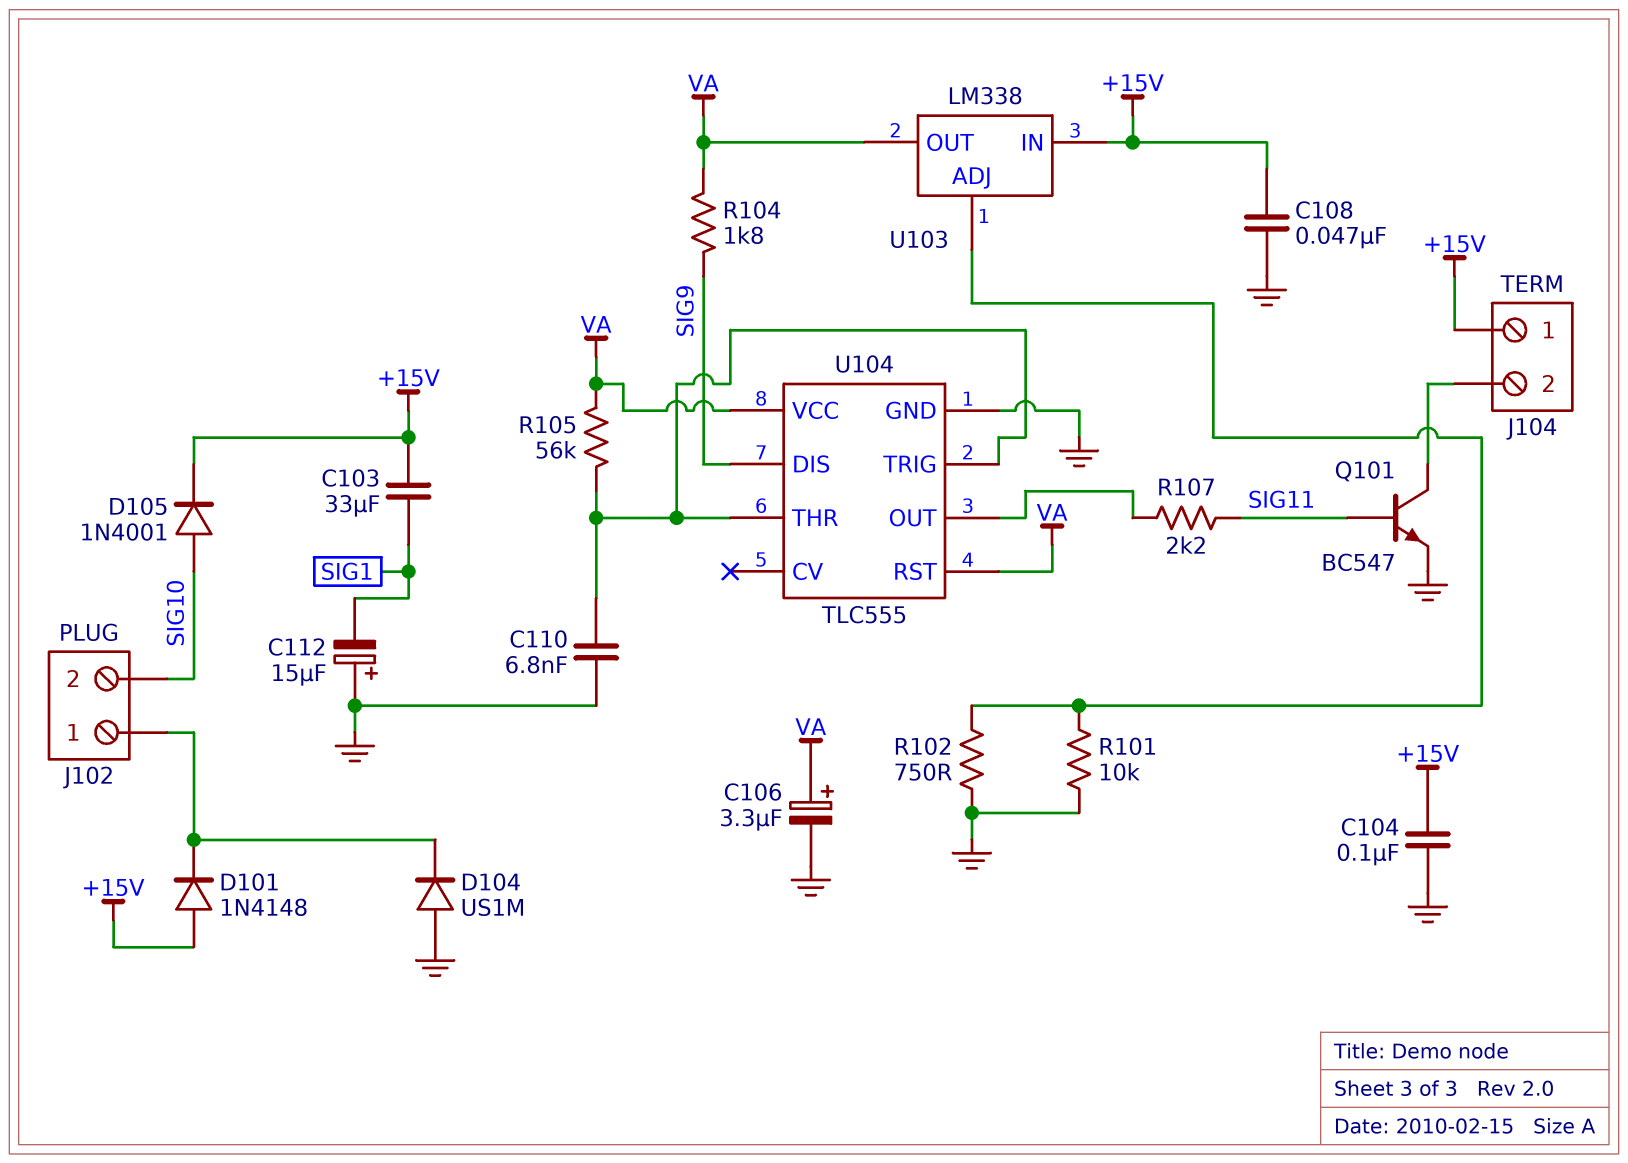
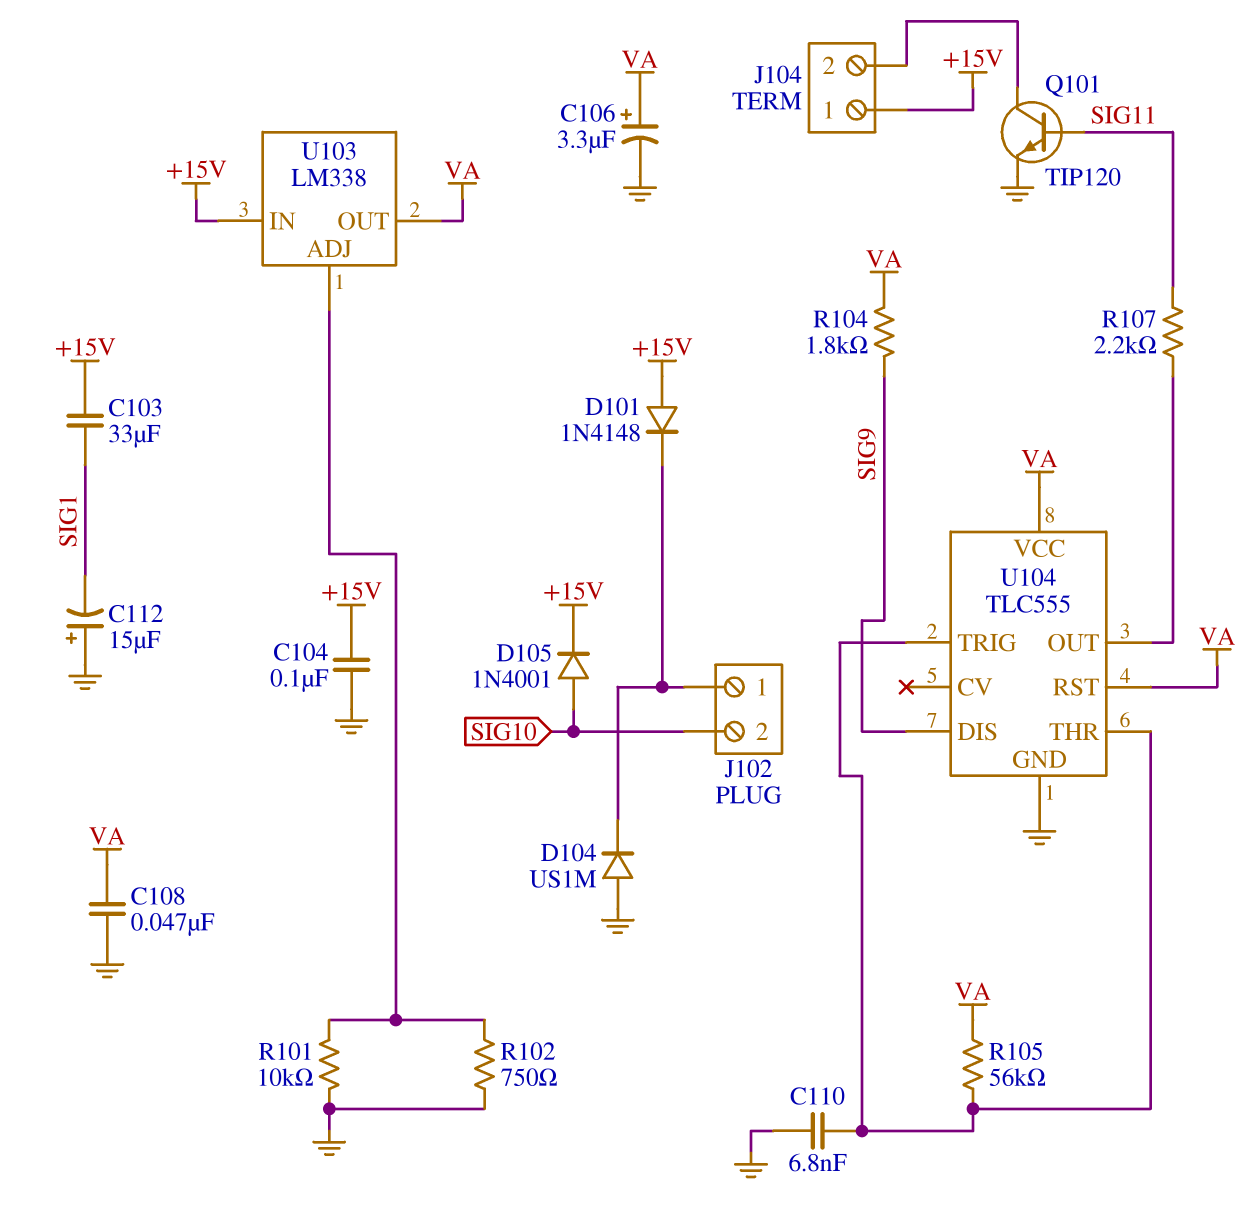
C108: 47nF (+15V, GND) -> 47nF (GND, VA)
Q101: NPN BC547 (B SIG11, C J104/2, E GND) -> NPN TIP120 (B SIG11, C J104/2, E GND)

